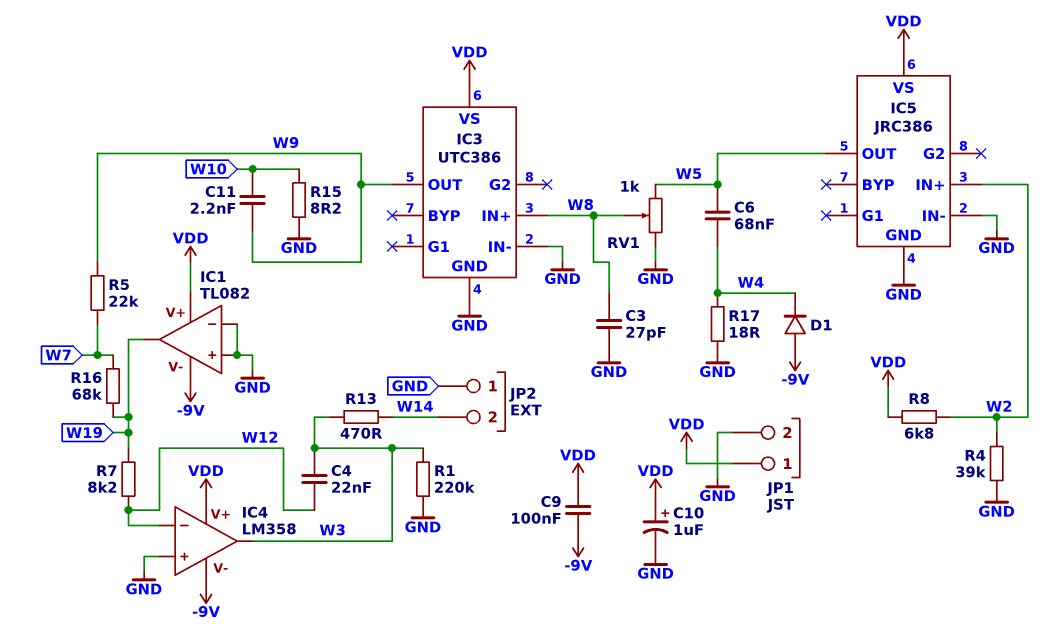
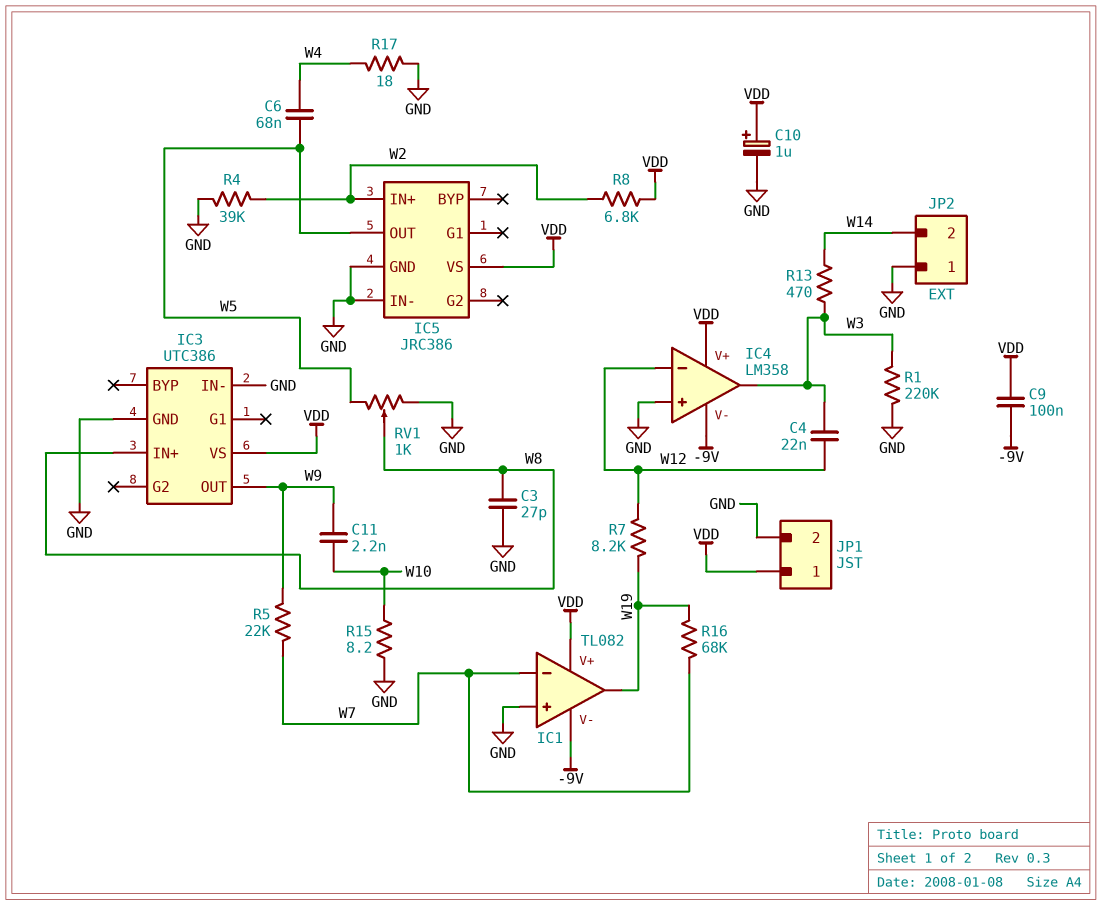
D1: diode (A -9V, K W4) -> none
IC1 pin in-: GND -> W7

